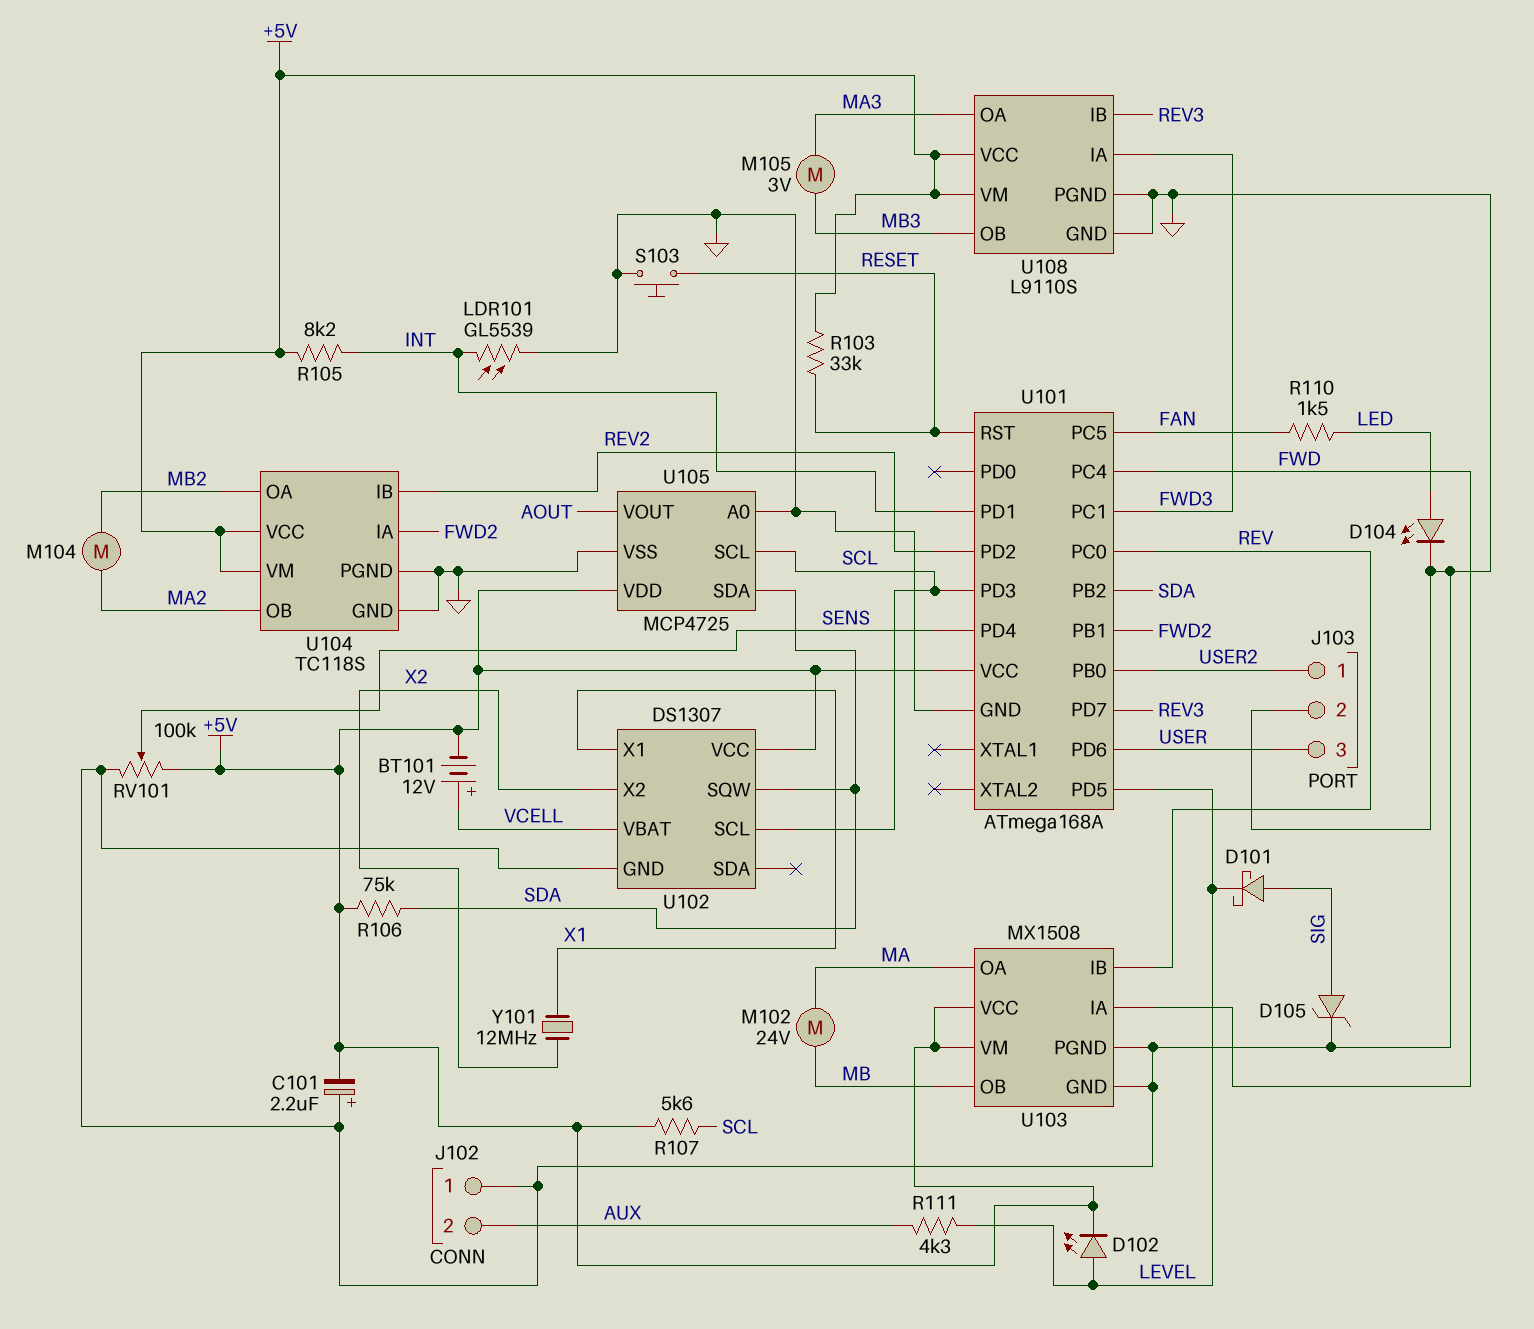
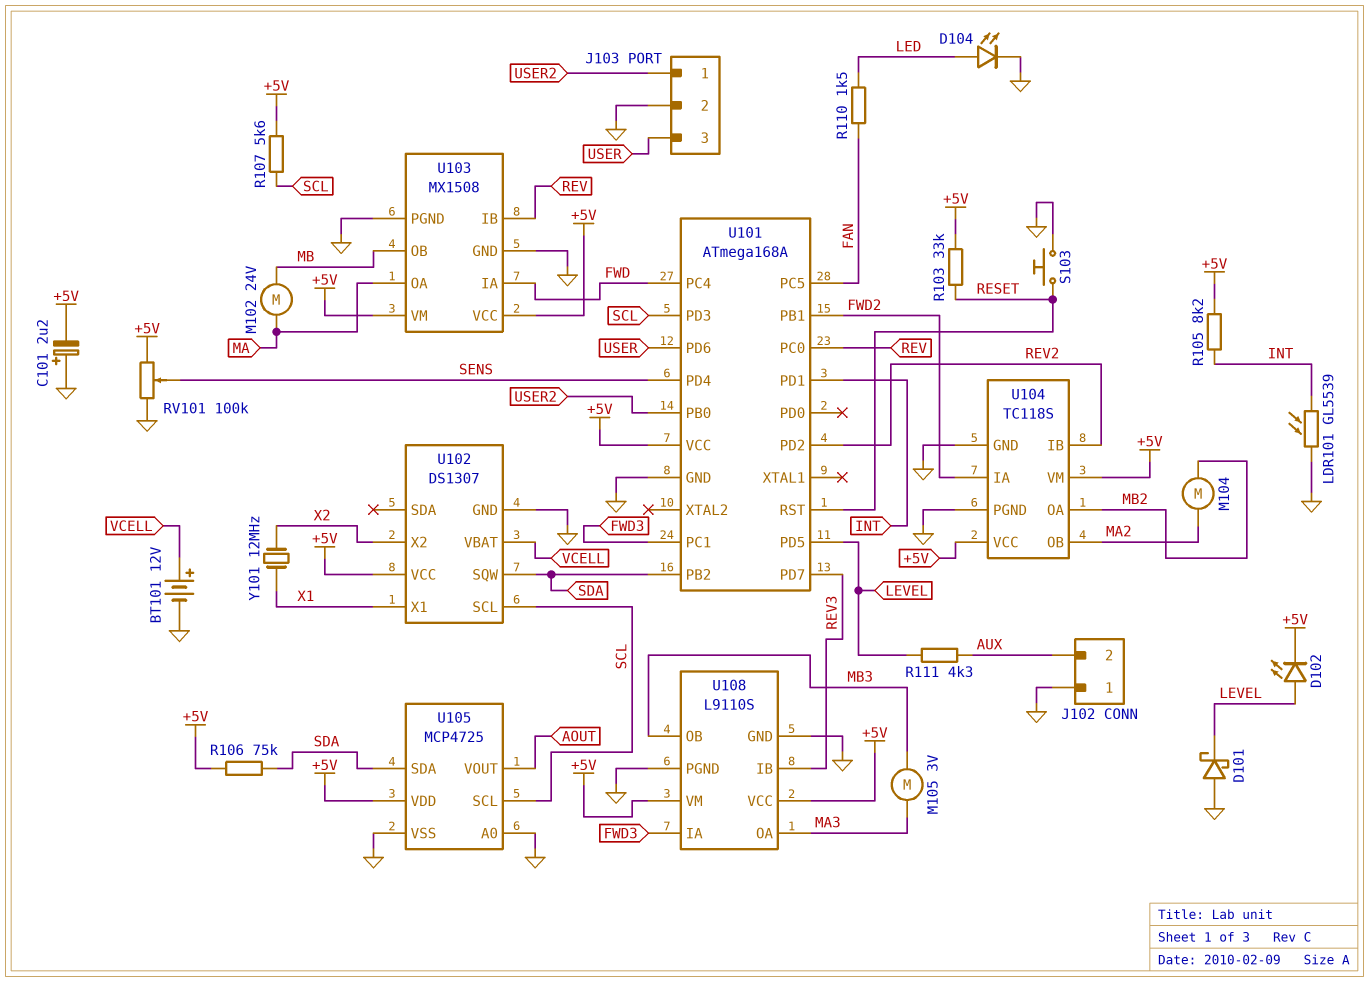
BT101: 12V (plus VCELL, minus +5V) -> 12V (plus VCELL, minus GND)
D101: schottky (A SIG, K LEVEL) -> schottky (A GND, K LEVEL)
D105: zener (A SIG, K GND) -> none

